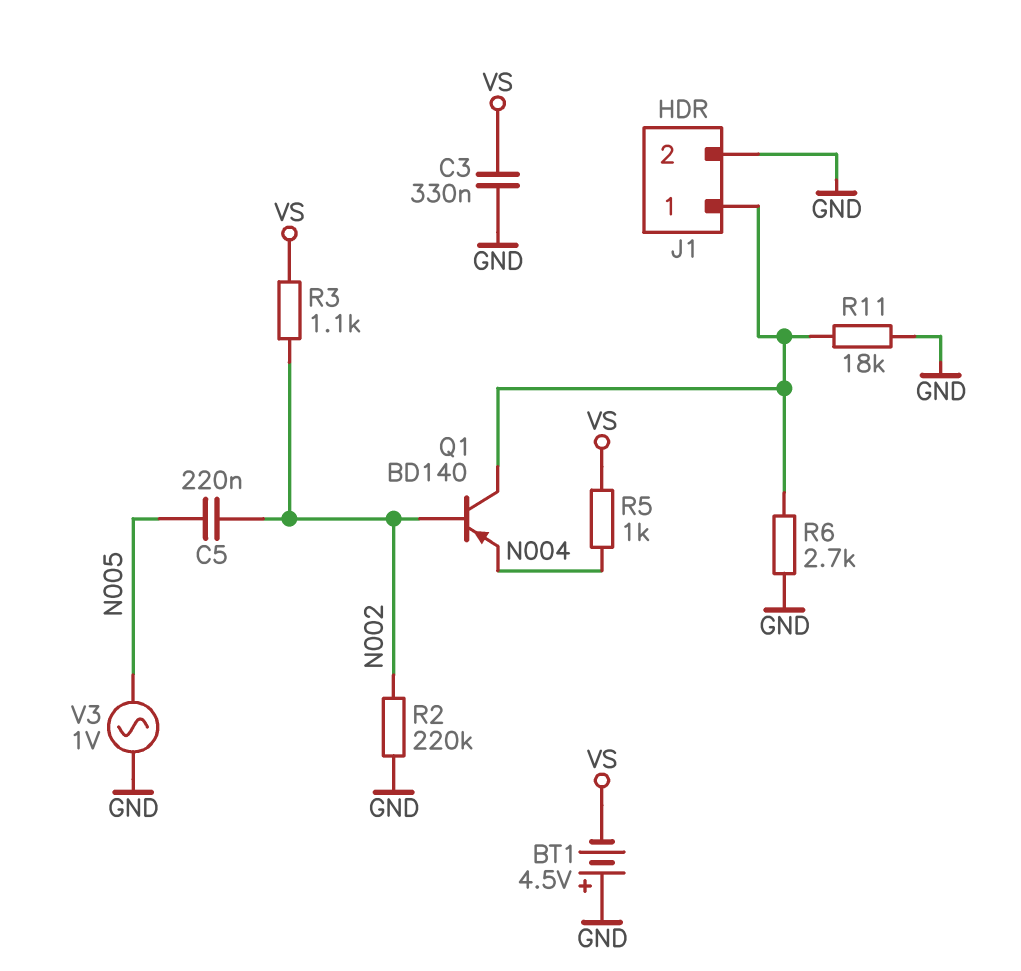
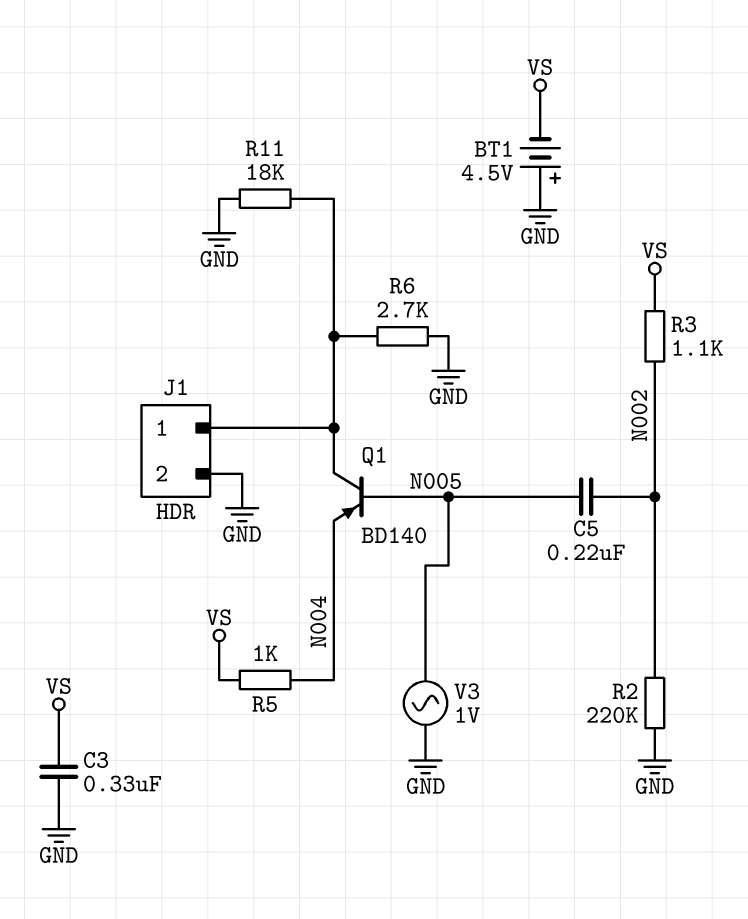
Q1: PNP BD140 (B N002, C J1/1, E N004) -> PNP BD140 (B N005, C J1/1, E N004)

